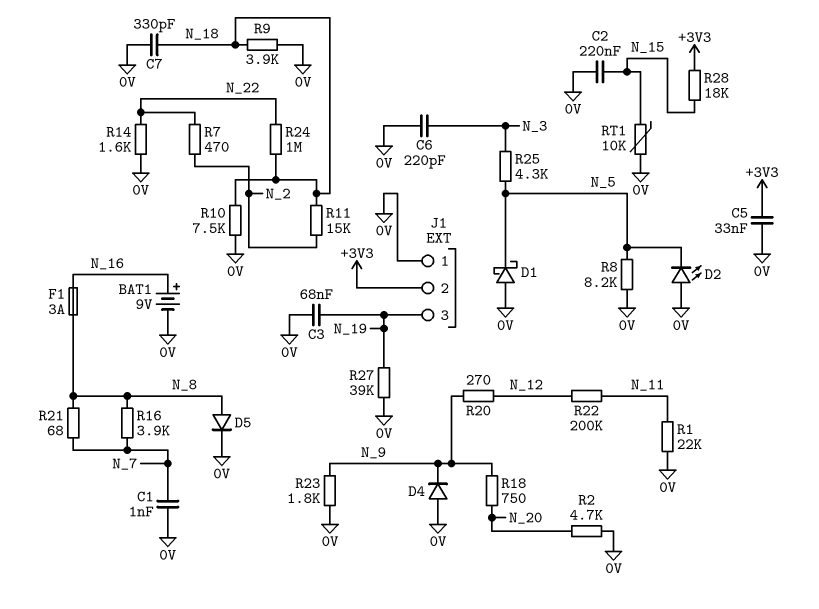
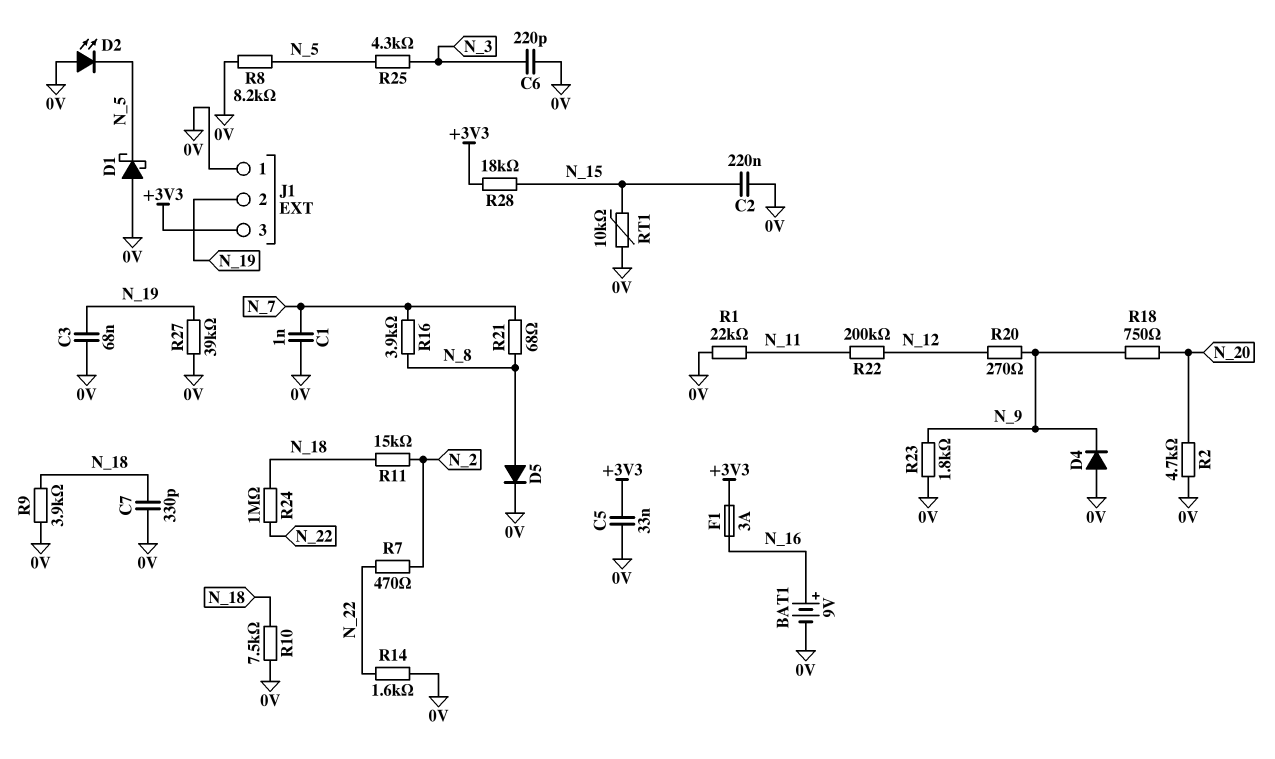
F1: 3A (N_8, N_16) -> 3A (+3V3, N_16)
J1 pin 2: +3V3 -> N_19
J1 pin 3: N_19 -> +3V3

